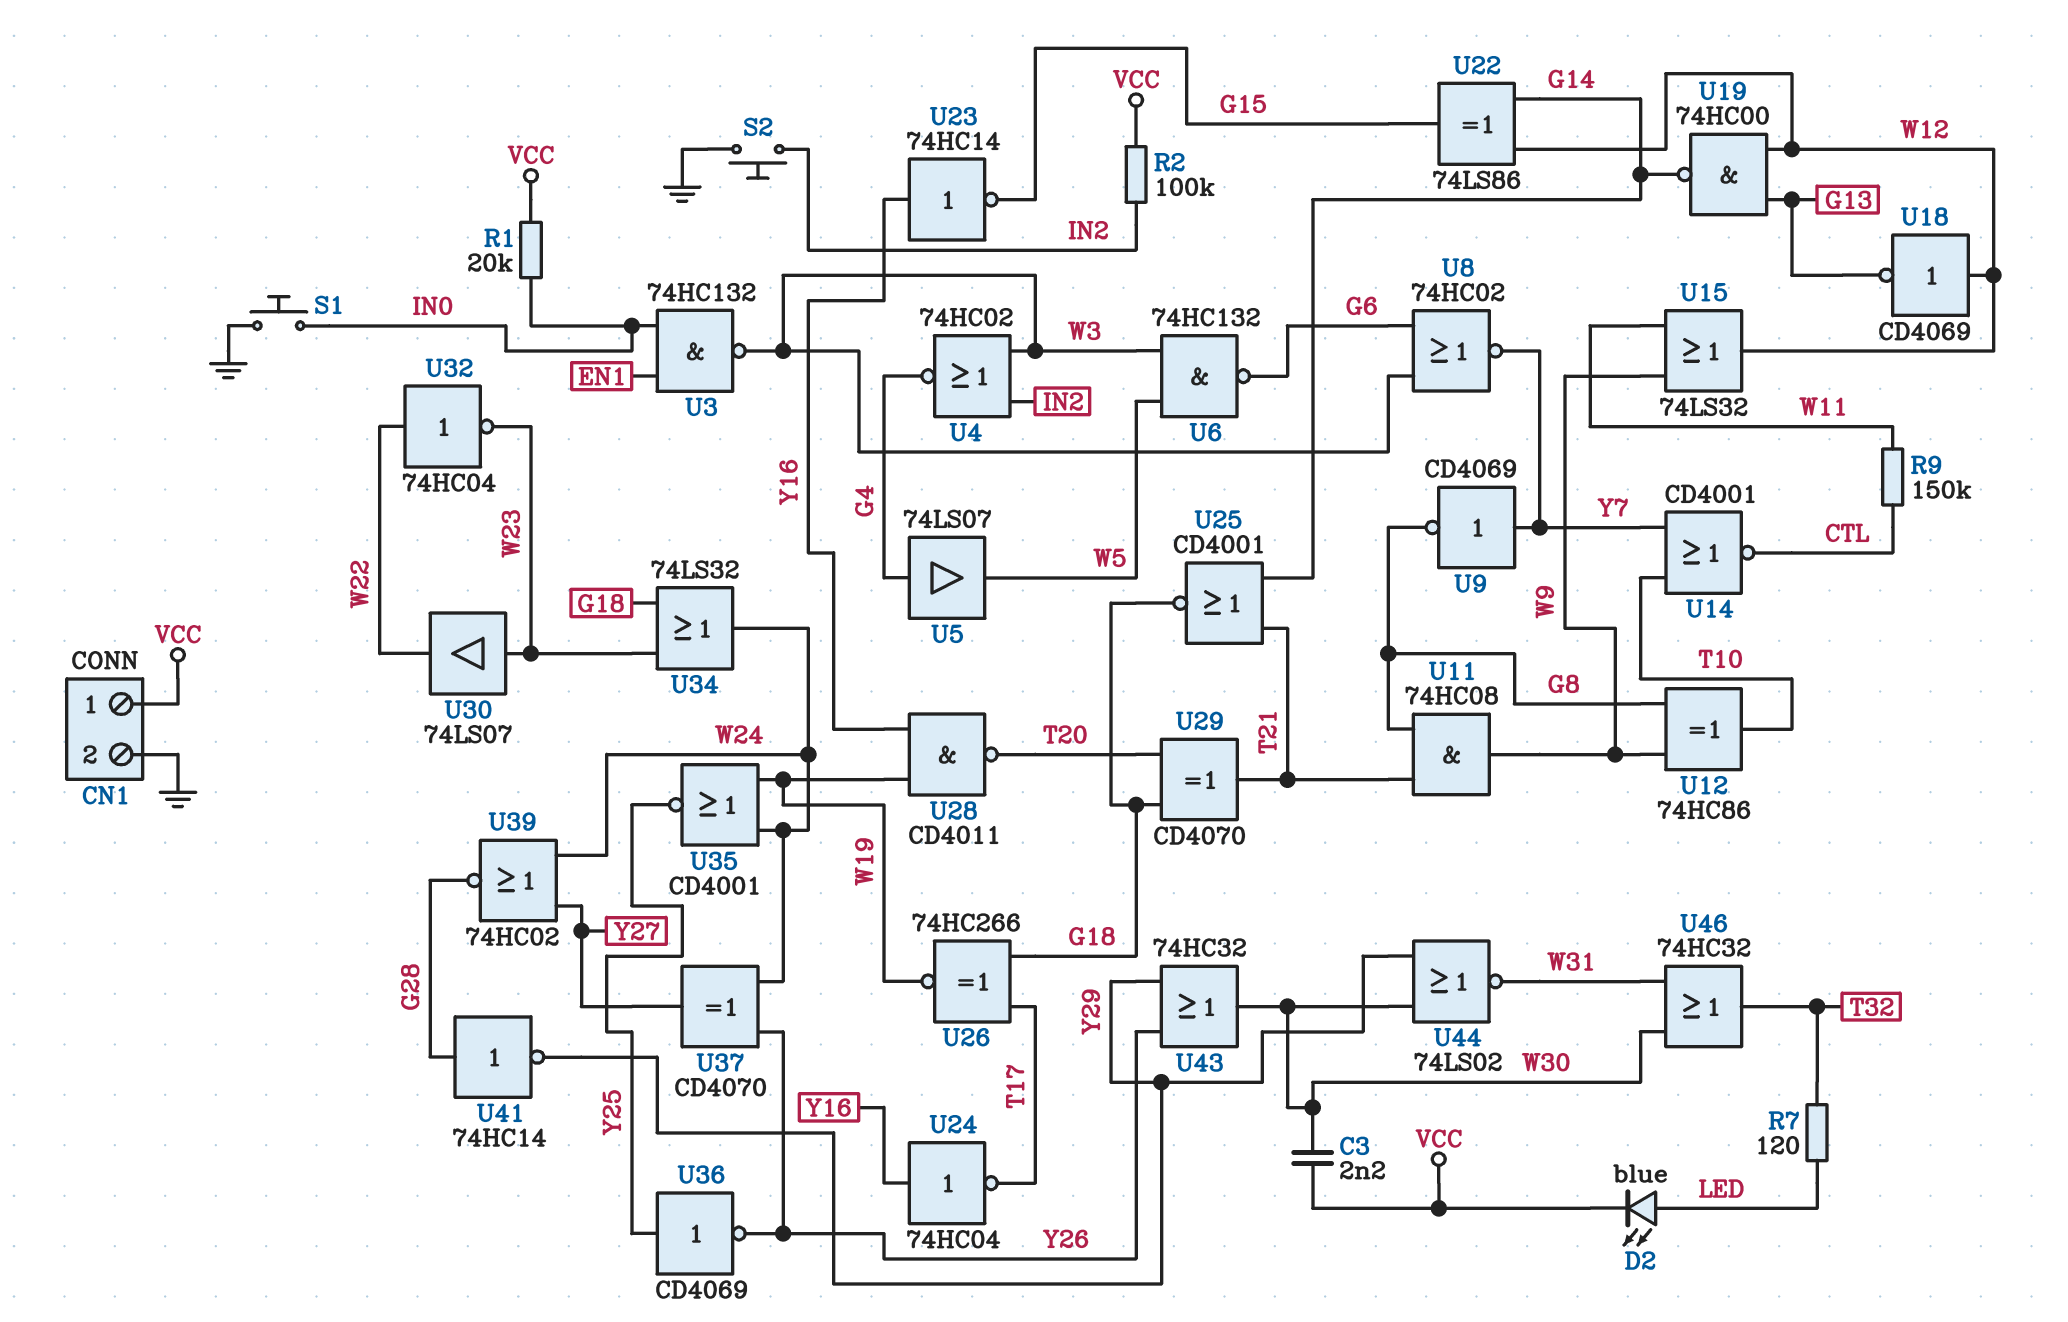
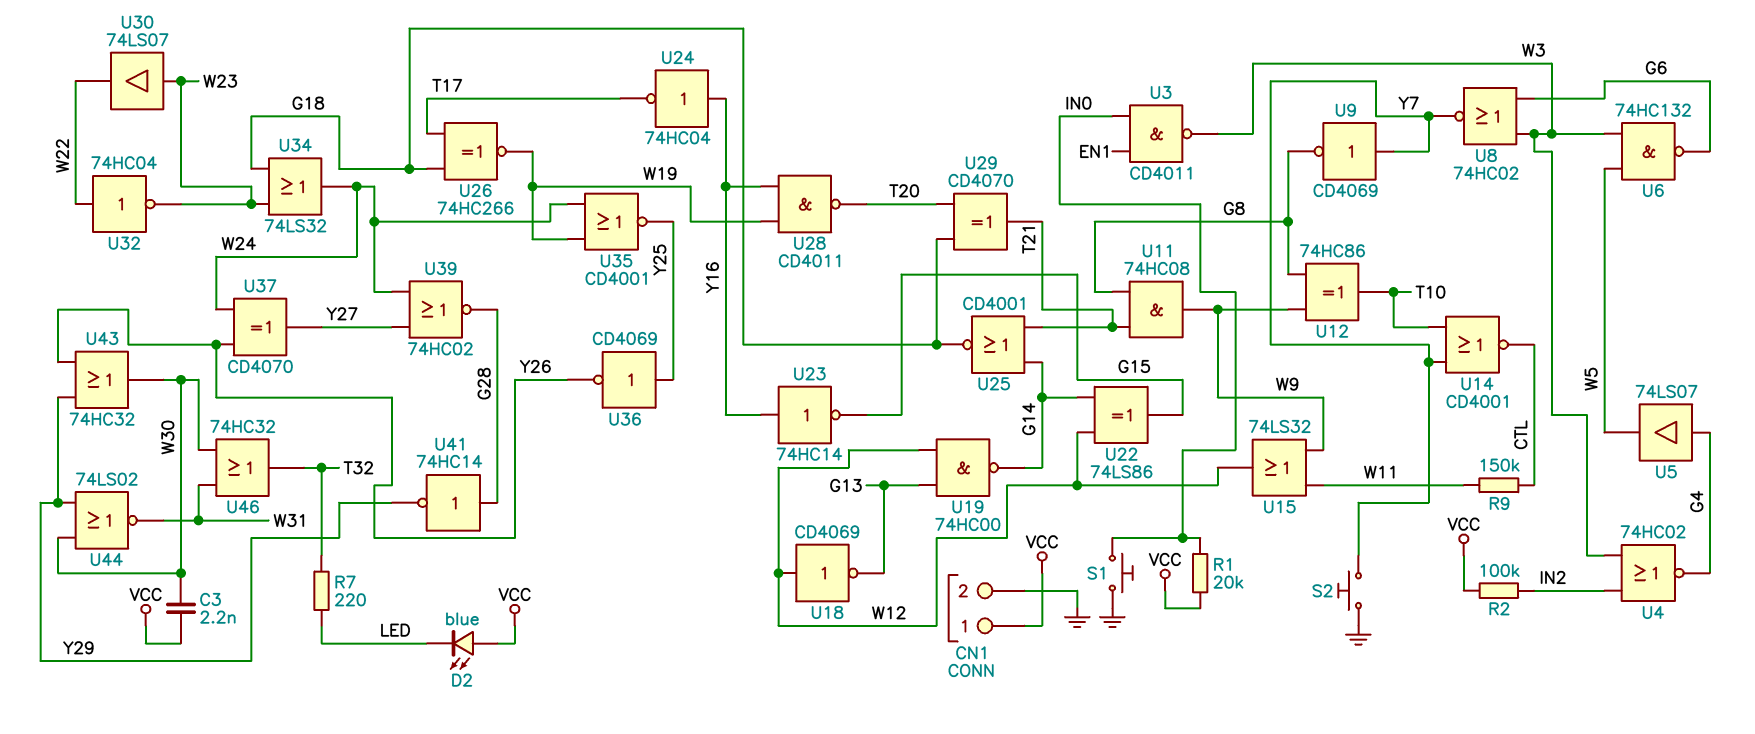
D2: LED blue (A LED, K VCC) -> LED blue (A VCC, K LED)
R7: 120 (LED, T32) -> 220 (LED, T32)
S2: button (GND, IN2) -> button (GND, Y7)
U3: NAND 74HC132 (in EN1, in IN0, out W3) -> NAND CD4011 (in EN1, in IN0, out W3)

